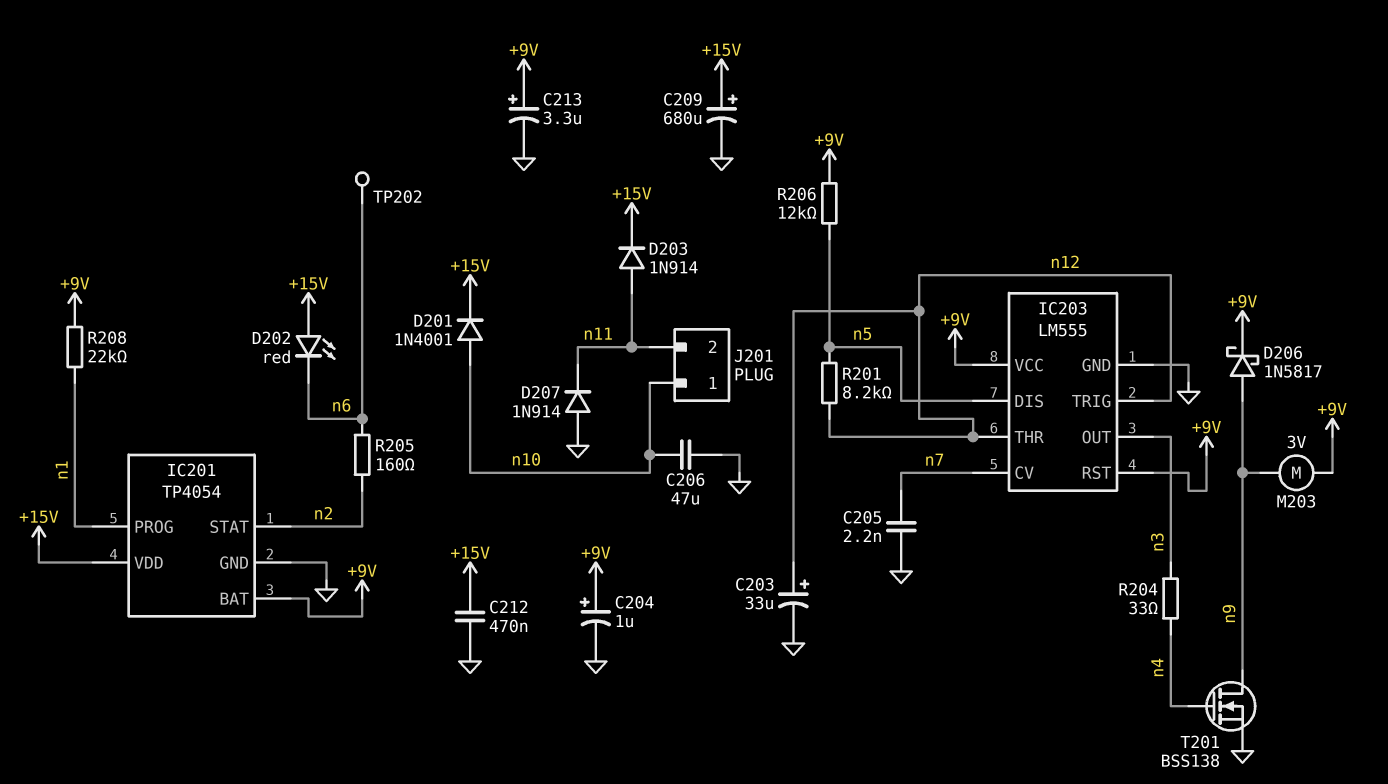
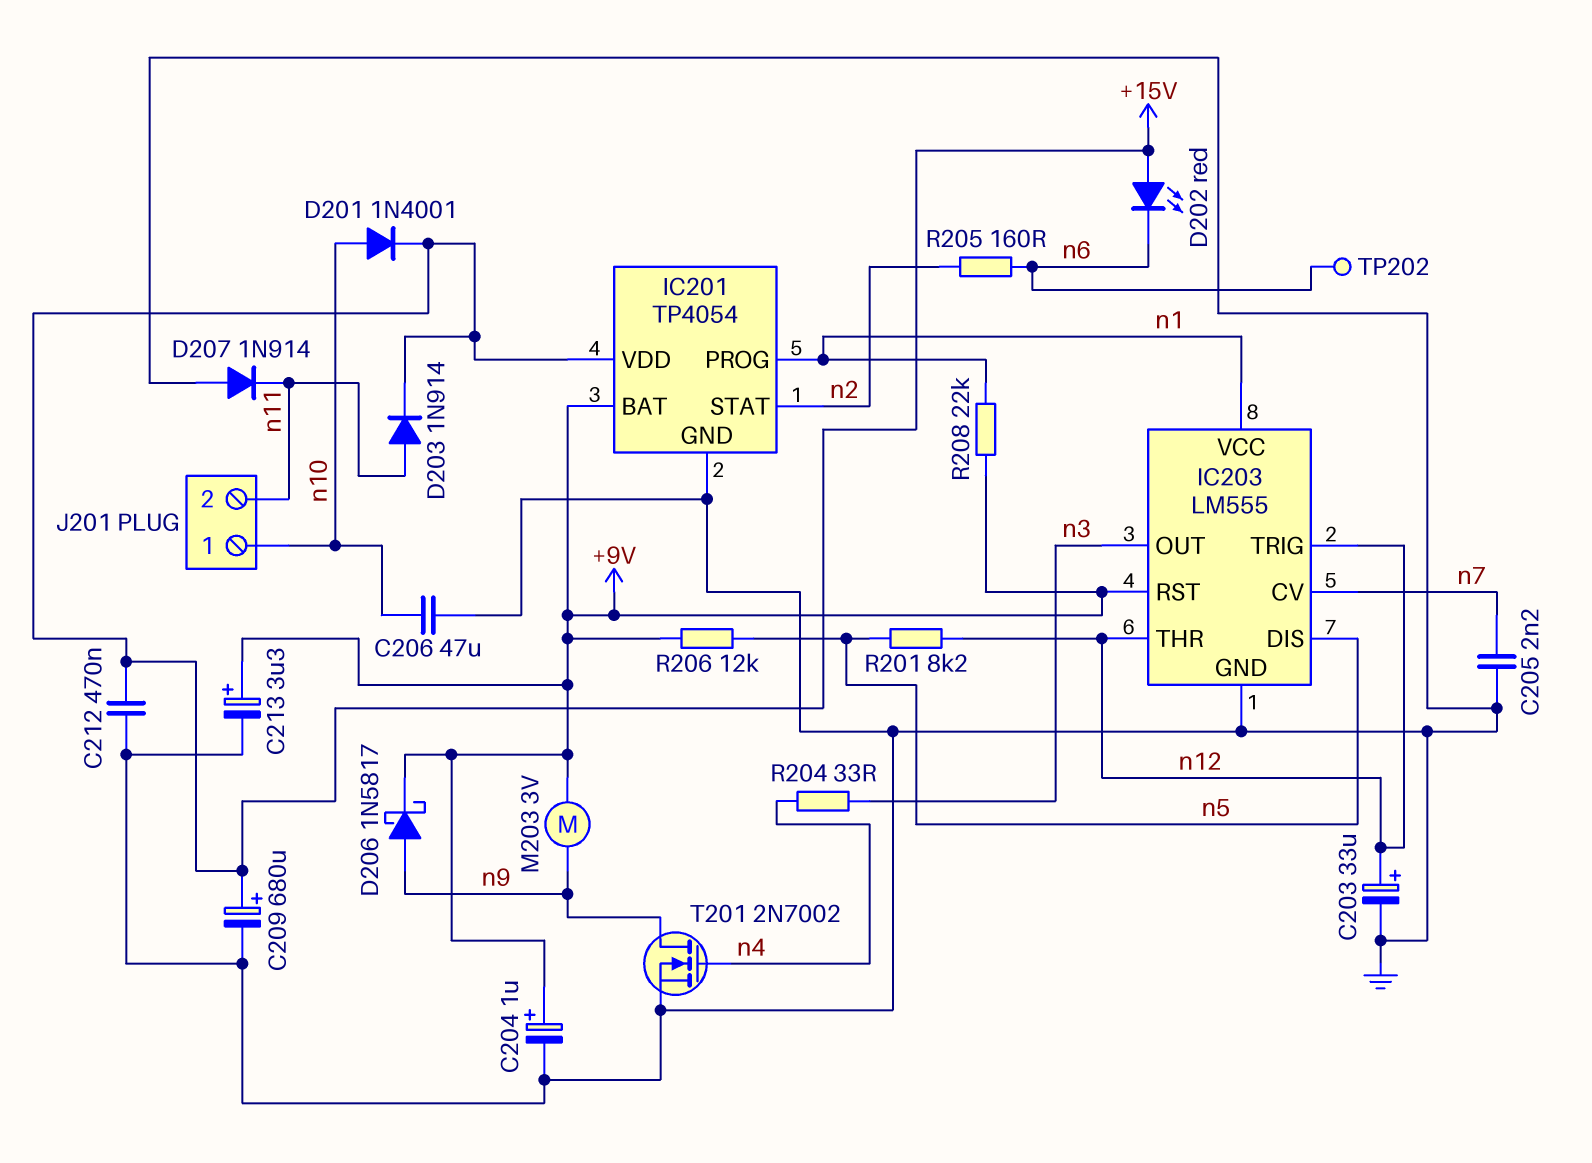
IC203 pin VCC: +9V -> n1
T201: NMOS BSS138 (G n4, D n9, S GND) -> NMOS 2N7002 (G n4, D n9, S GND)

